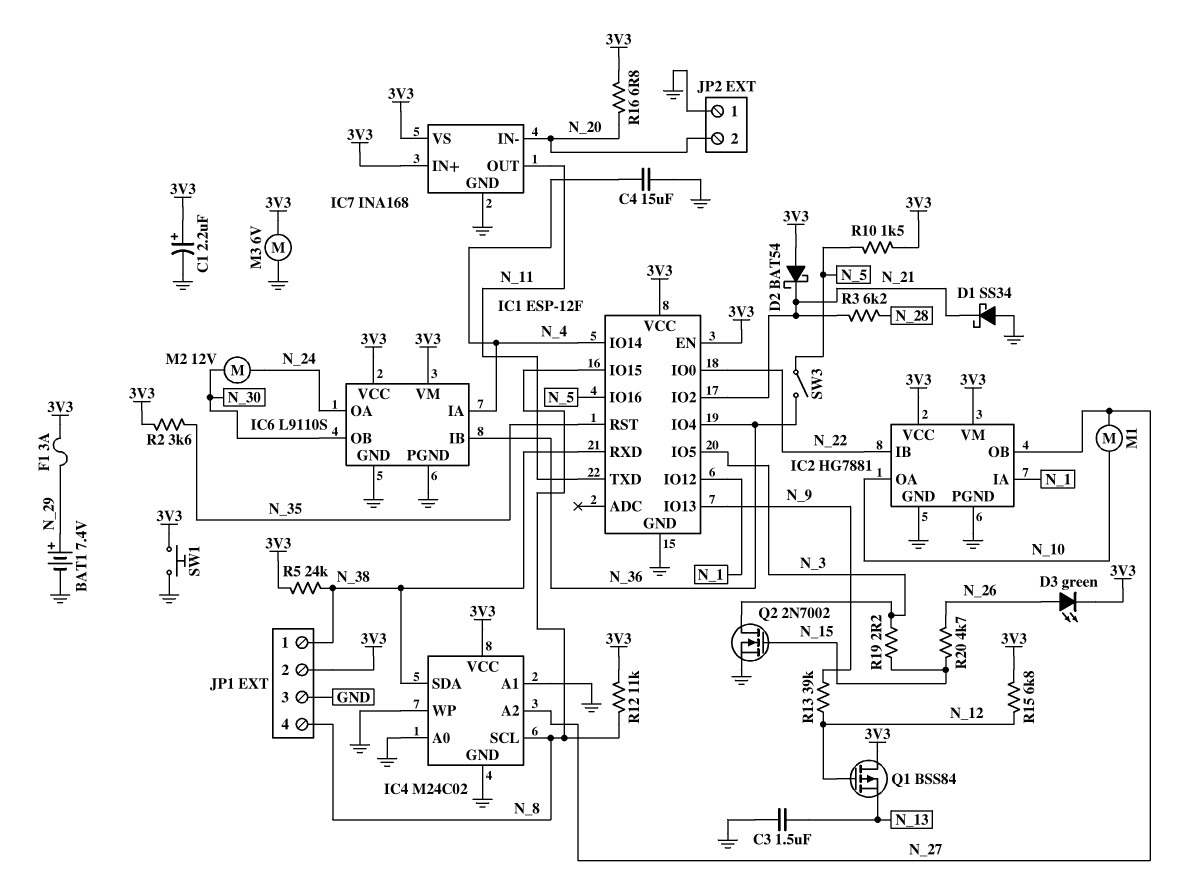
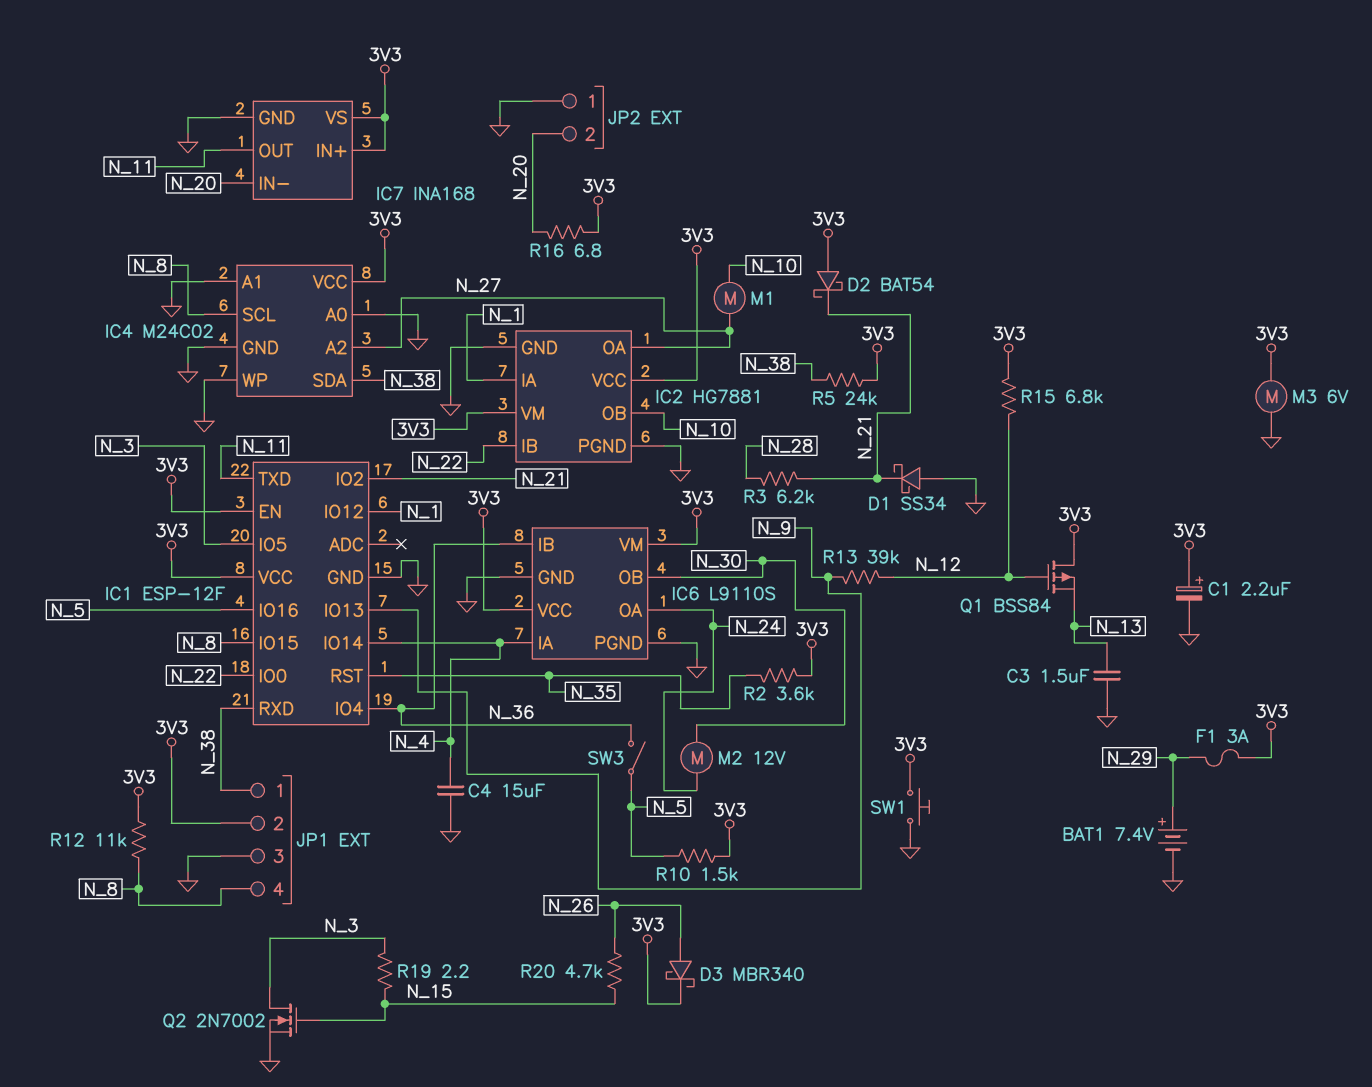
D3: LED green (A N_26, K 3V3) -> schottky MBR340 (A N_26, K 3V3)
IC2 pin OA: N_10 -> N_27
IC2 pin OB: N_27 -> N_10

